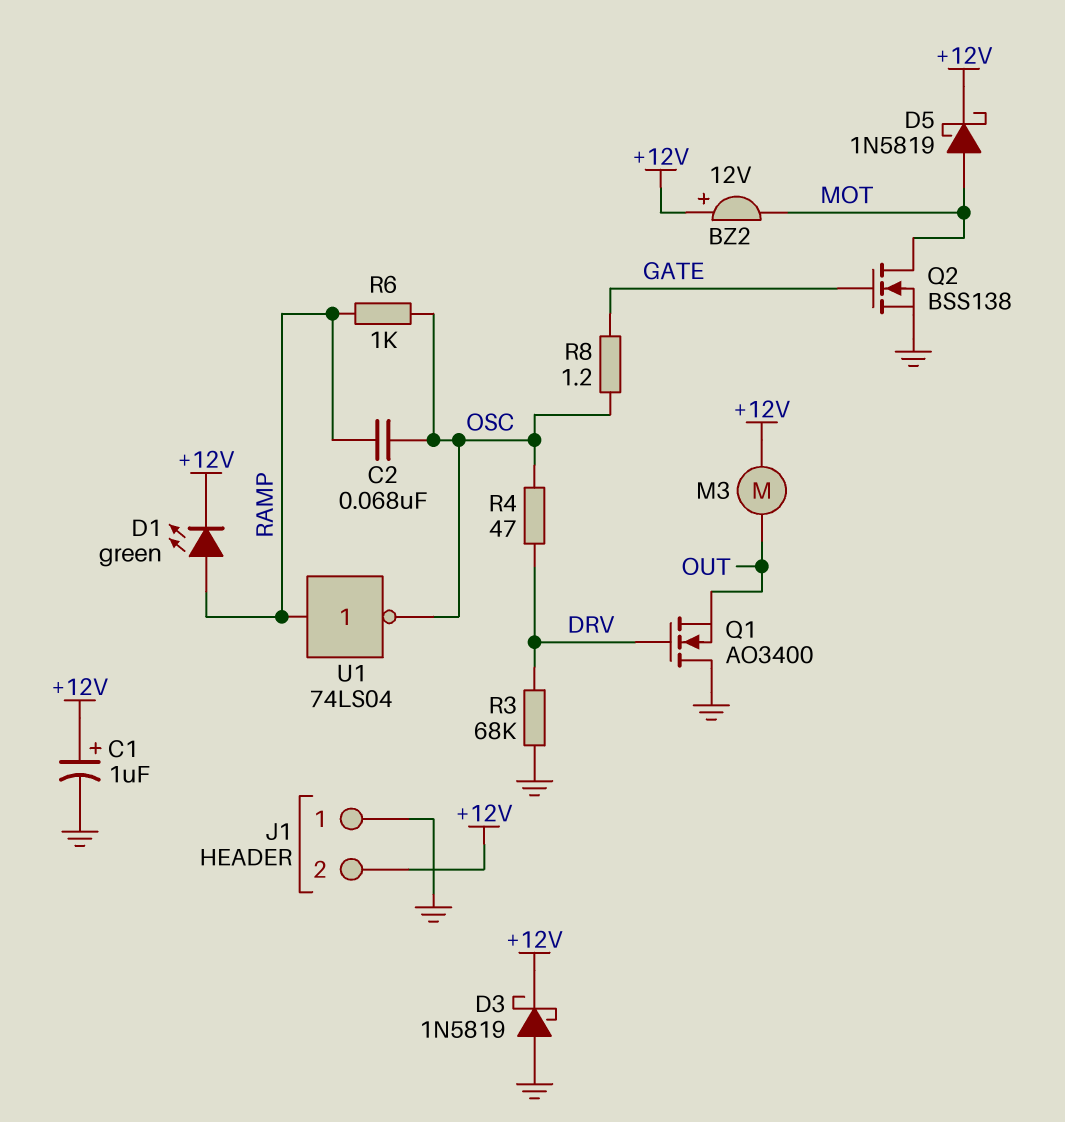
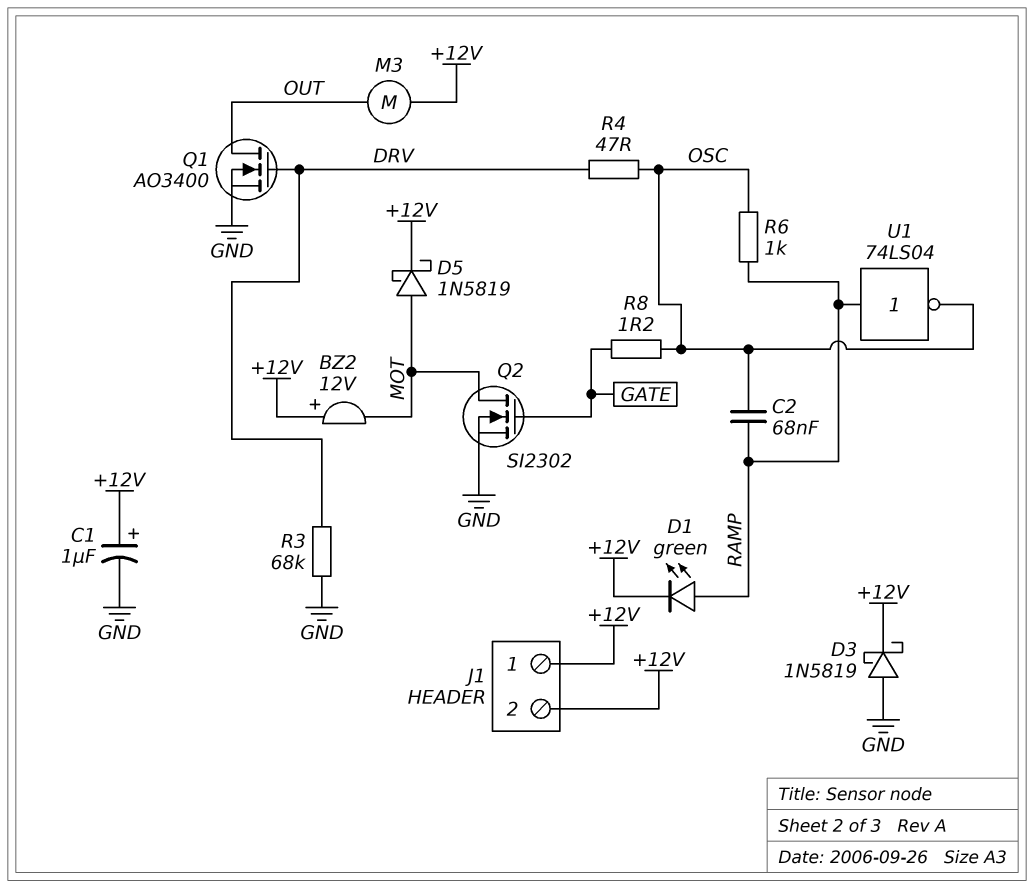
J1 pin 1: GND -> +12V
Q1: NMOS AO3400 (G DRV, D GND, S OUT) -> NMOS AO3400 (G DRV, D OUT, S GND)
Q2: NMOS BSS138 (G GATE, D MOT, S GND) -> NMOS SI2302 (G GATE, D MOT, S GND)

